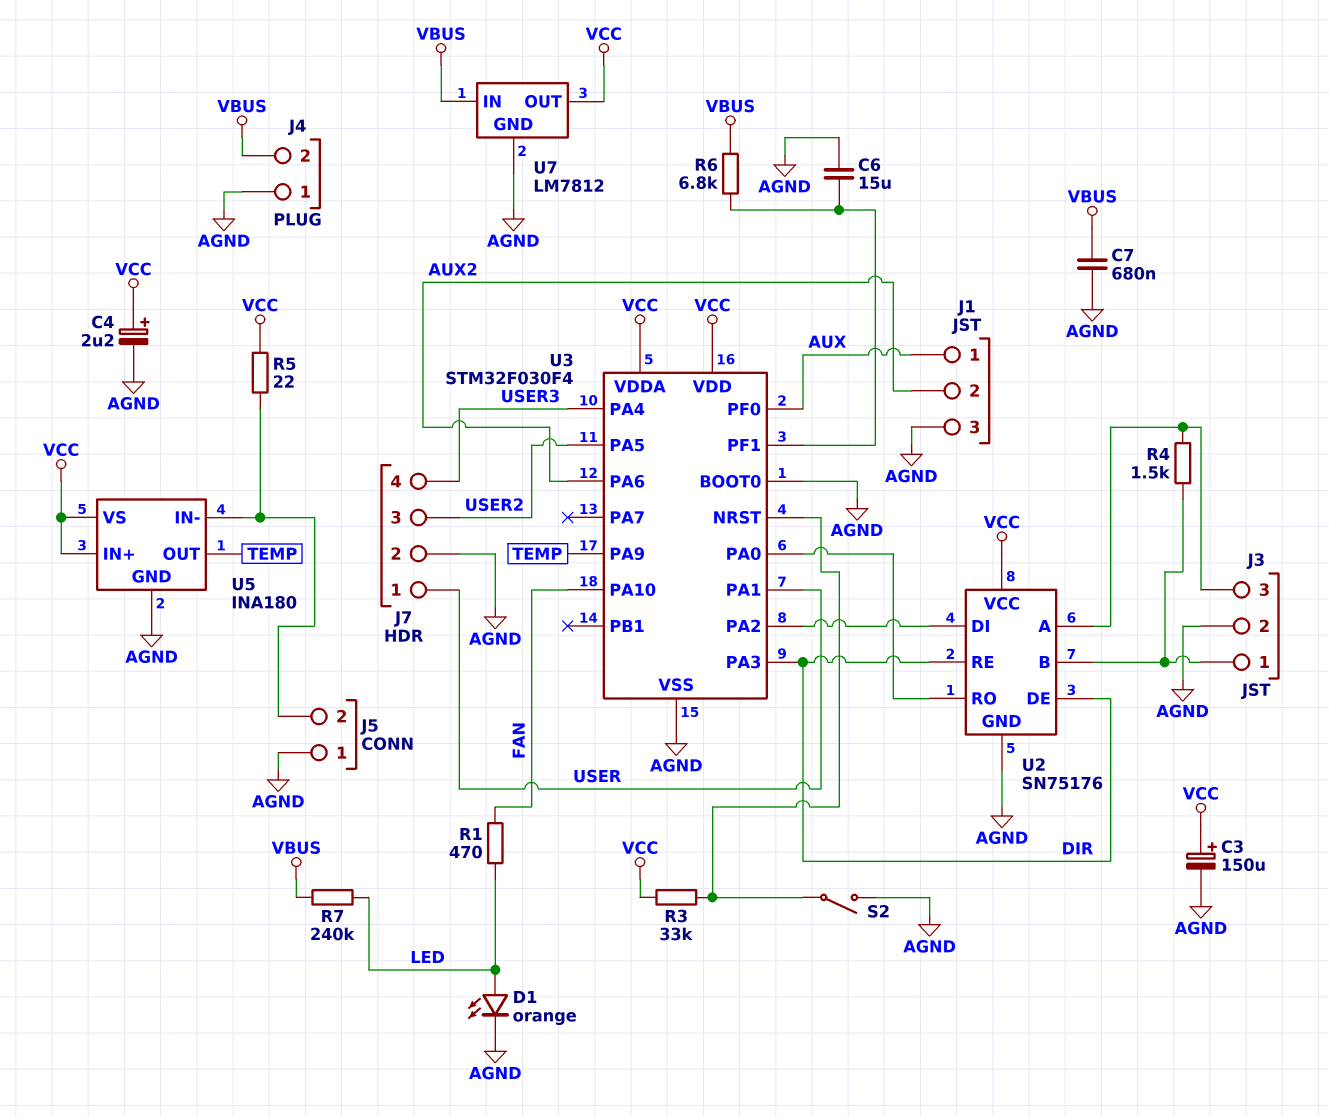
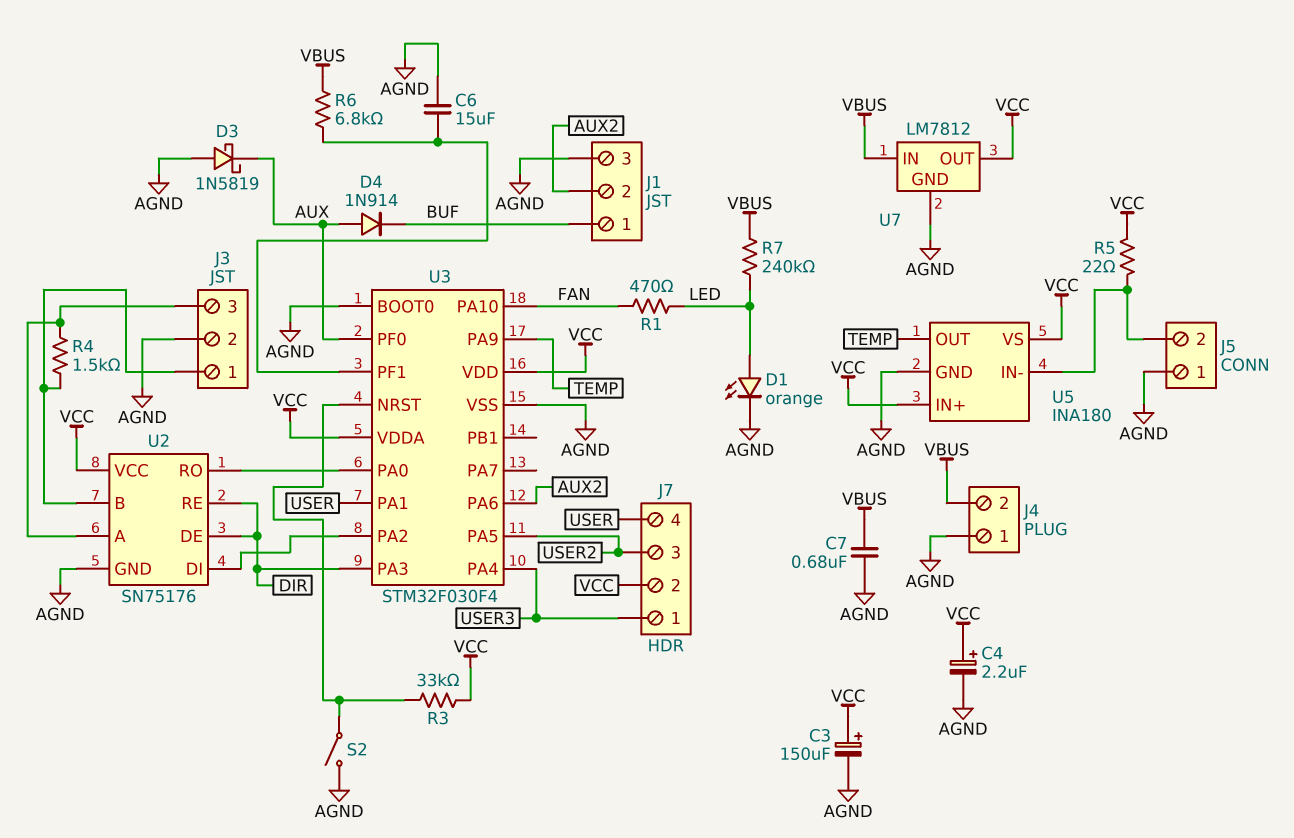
D3: none -> schottky 1N5819 (A AGND, K AUX)
D4: none -> diode 1N914 (A AUX, K BUF)
J1 pin 1: AUX -> BUF
J7 pin 1: USER -> USER3
J7 pin 2: AGND -> VCC
J7 pin 4: USER3 -> USER

